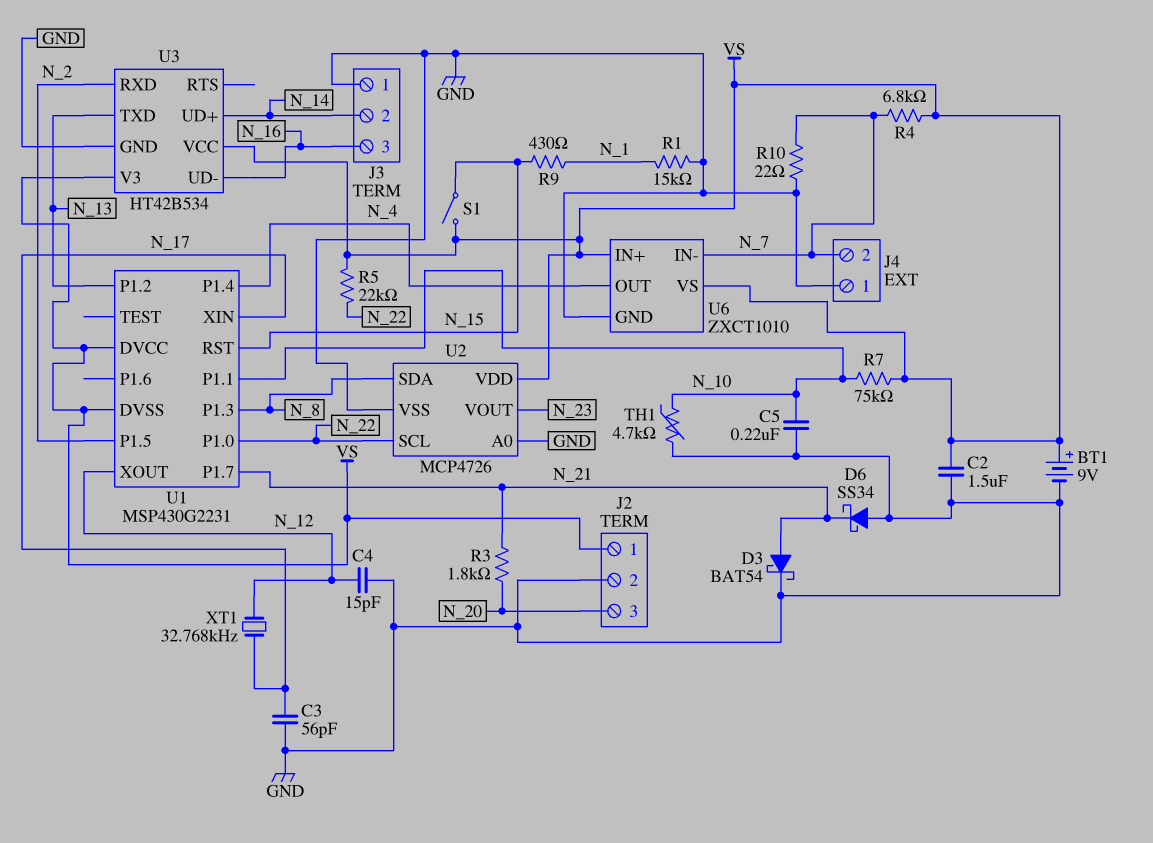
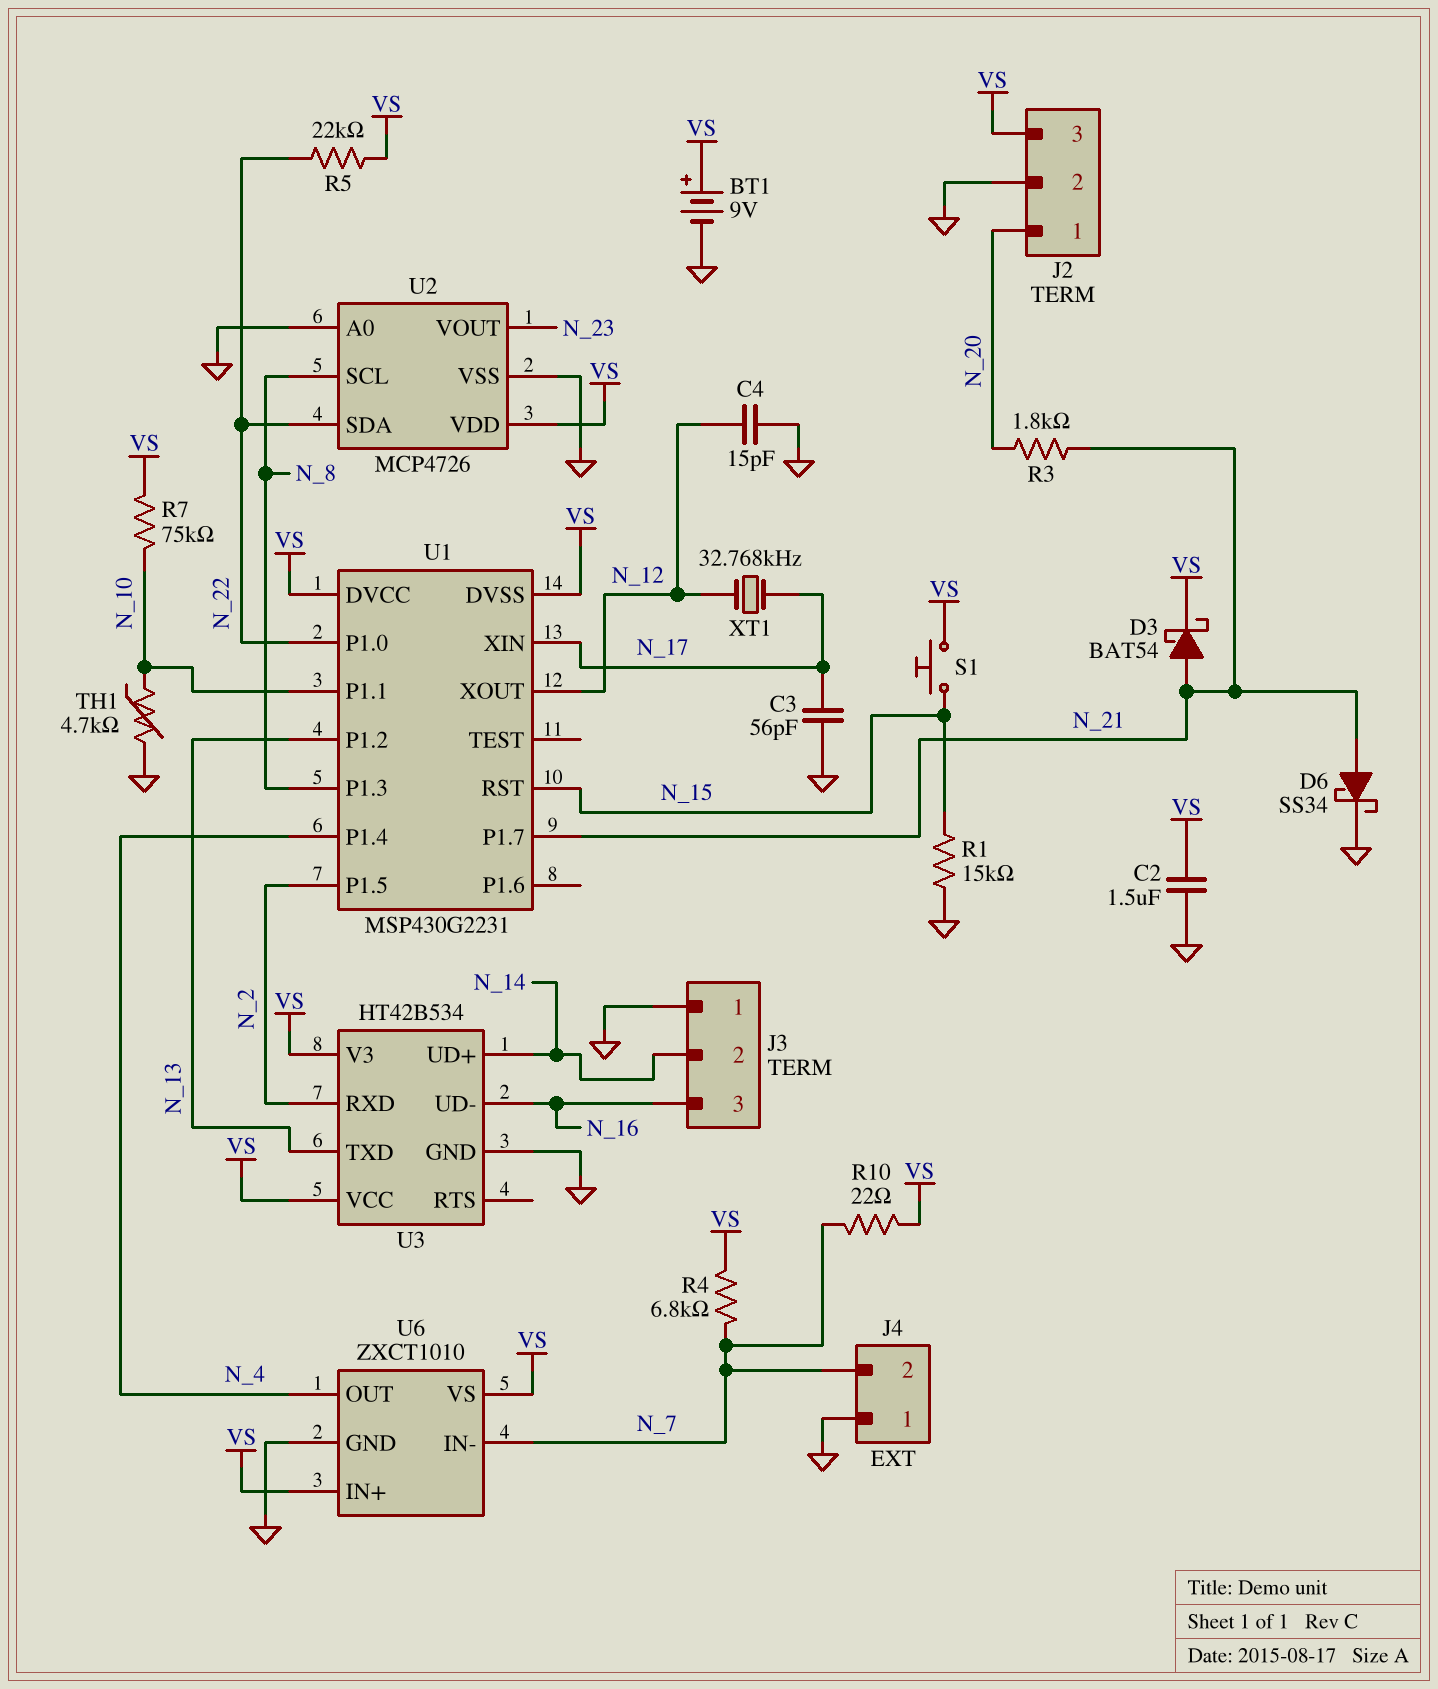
C5: 220nF (GND, N_10) -> none
D3: schottky BAT54 (A N_21, K GND) -> schottky BAT54 (A N_21, K VS)
D6: schottky SS34 (A GND, K N_21) -> schottky SS34 (A N_21, K GND)
J2 pin 1: VS -> N_20
J2 pin 3: N_20 -> VS
R1: 15k (GND, N_1) -> 15k (GND, N_15)
R9: 430 (N_1, N_15) -> none
R10: 22 (GND, N_7) -> 22 (N_7, VS)
S1: switch (N_15, VS) -> button (N_15, VS)
U2 pin SCL: N_22 -> N_8
U2 pin SDA: N_8 -> N_22

